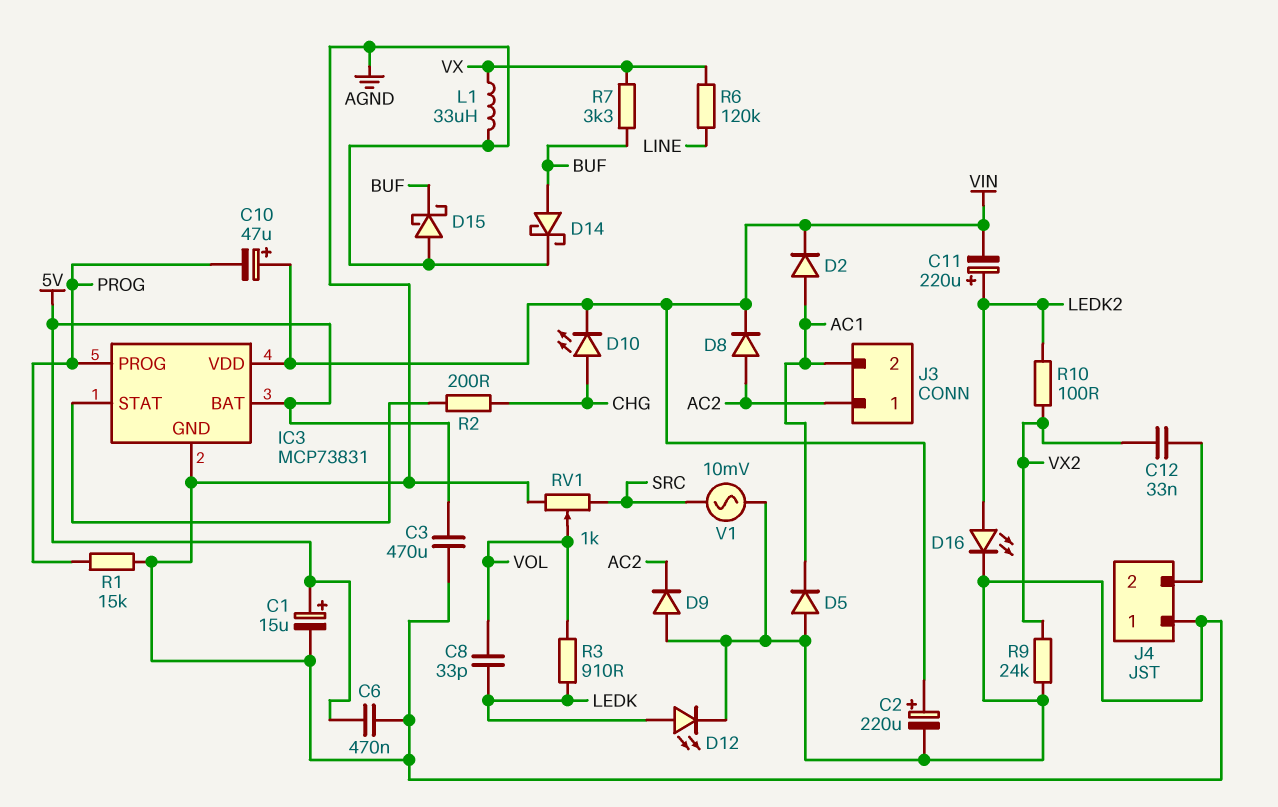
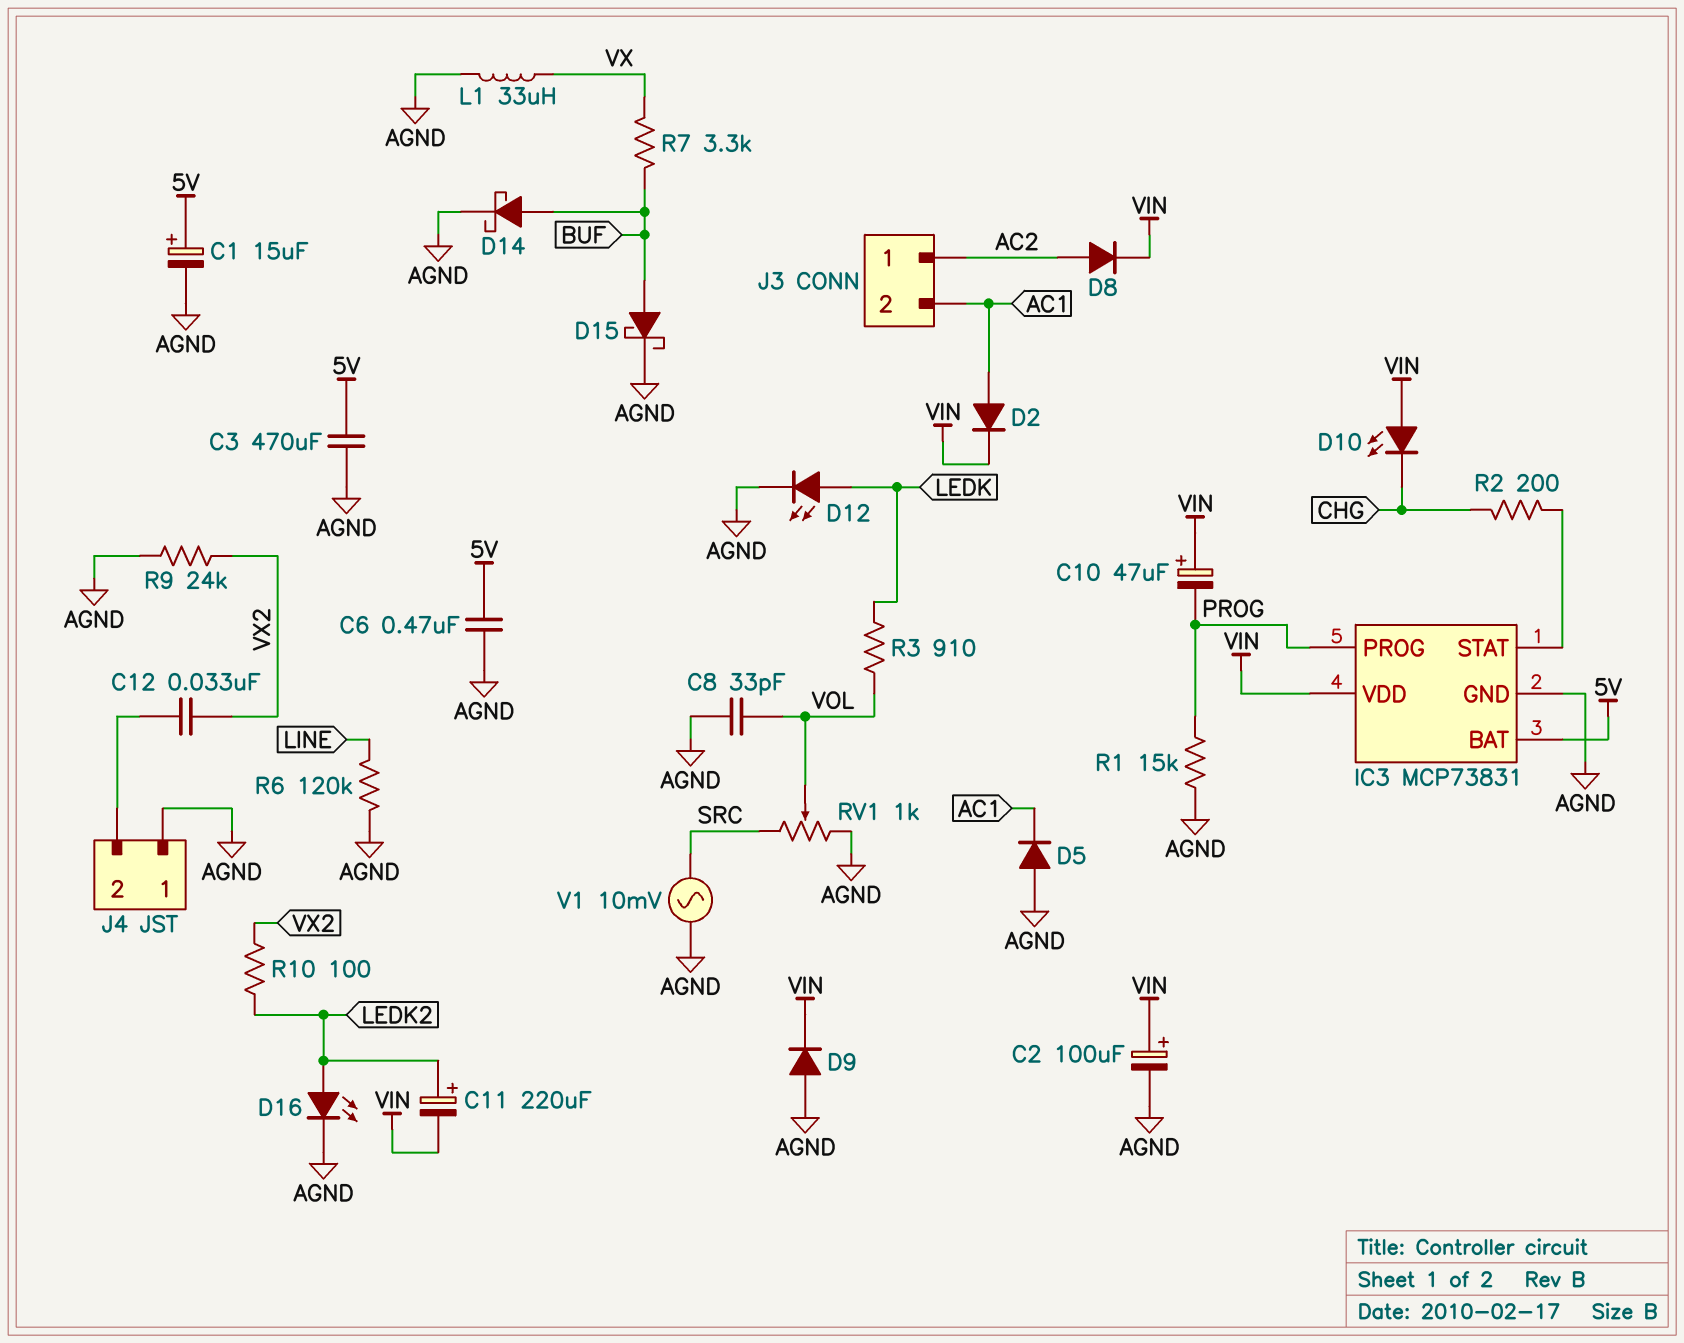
C2: 220uF (plus VIN, minus AGND) -> 100uF (plus VIN, minus AGND)
C8: 33pF (LEDK, VOL) -> 33pF (AGND, VOL)
D9: diode (A AGND, K AC2) -> diode (A AGND, K VIN)
D10: LED (A CHG, K VIN) -> LED (A VIN, K CHG)
D15: schottky (A AGND, K BUF) -> schottky (A BUF, K AGND)
R6: 120k (LINE, VX) -> 120k (AGND, LINE)

